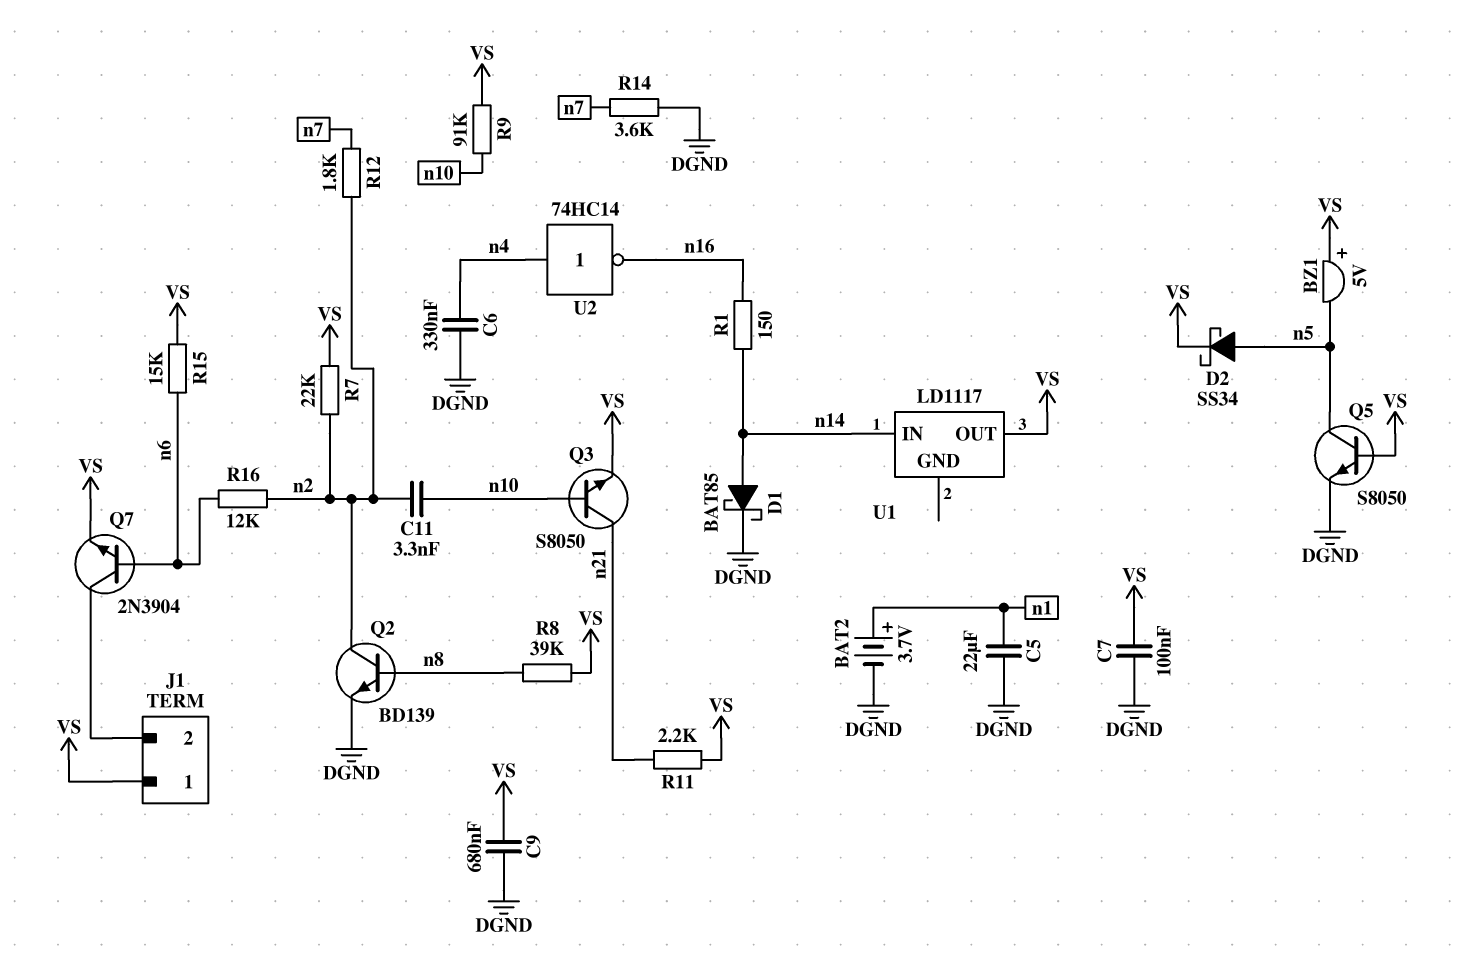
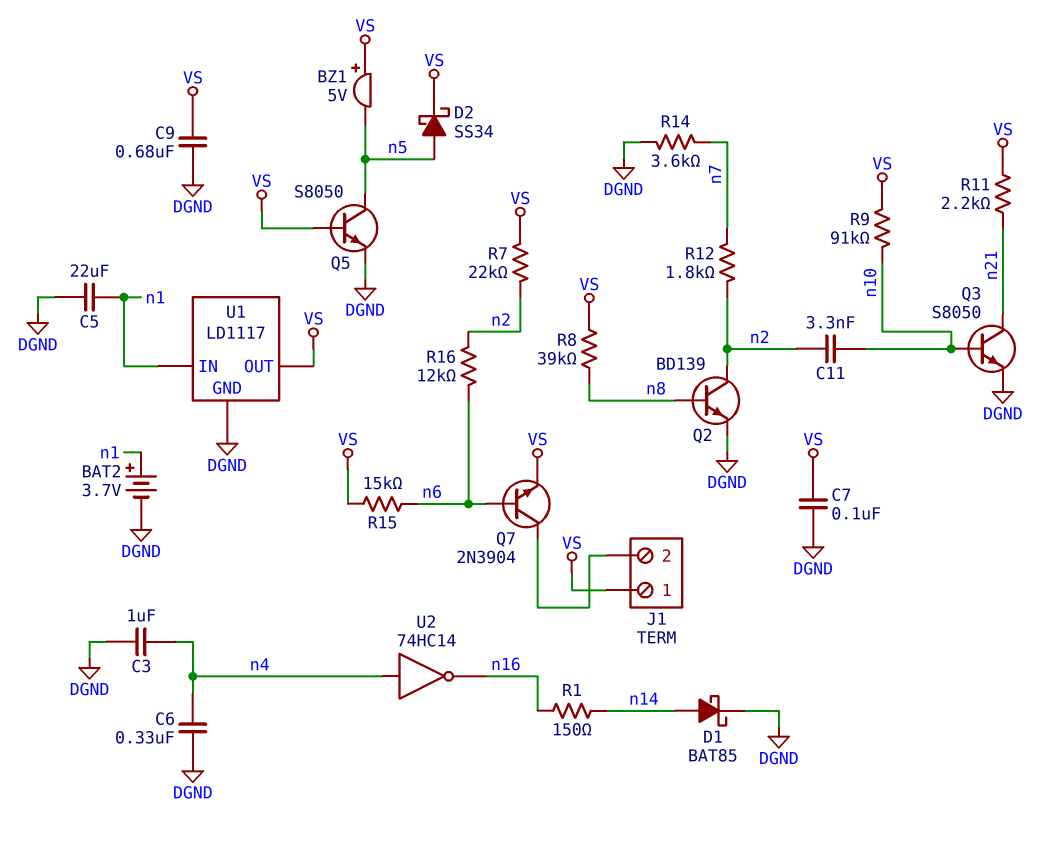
C3: none -> 1uF (DGND, n4)
Q3: NPN S8050 (B n10, C n21, E VS) -> NPN S8050 (B n10, C n21, E DGND)
U1 pin GND: none -> DGND
U1 pin IN: n14 -> n1

